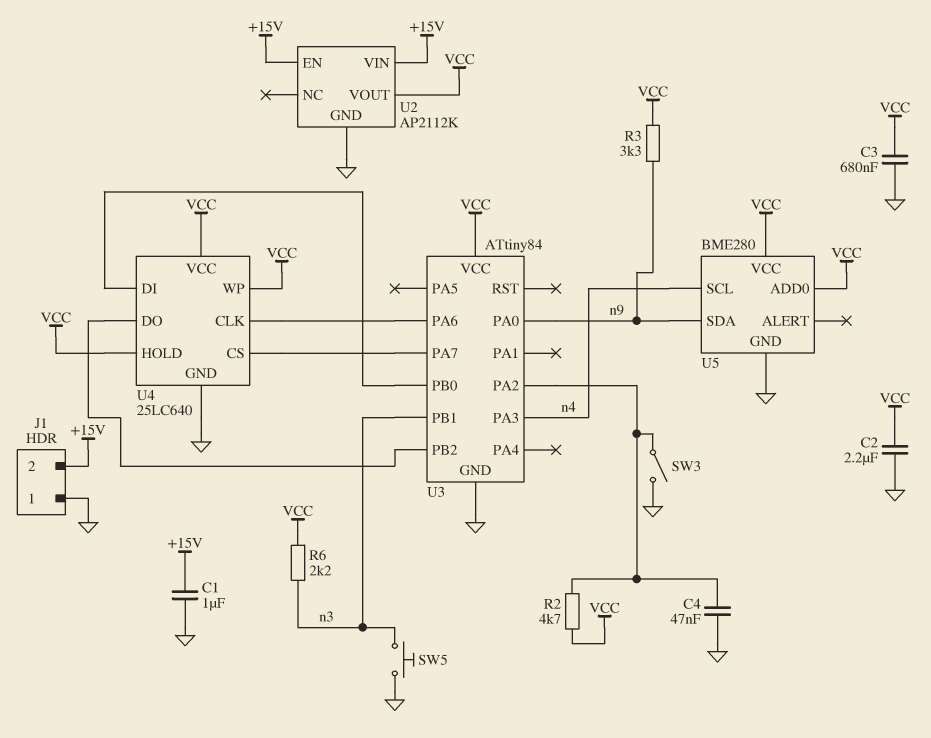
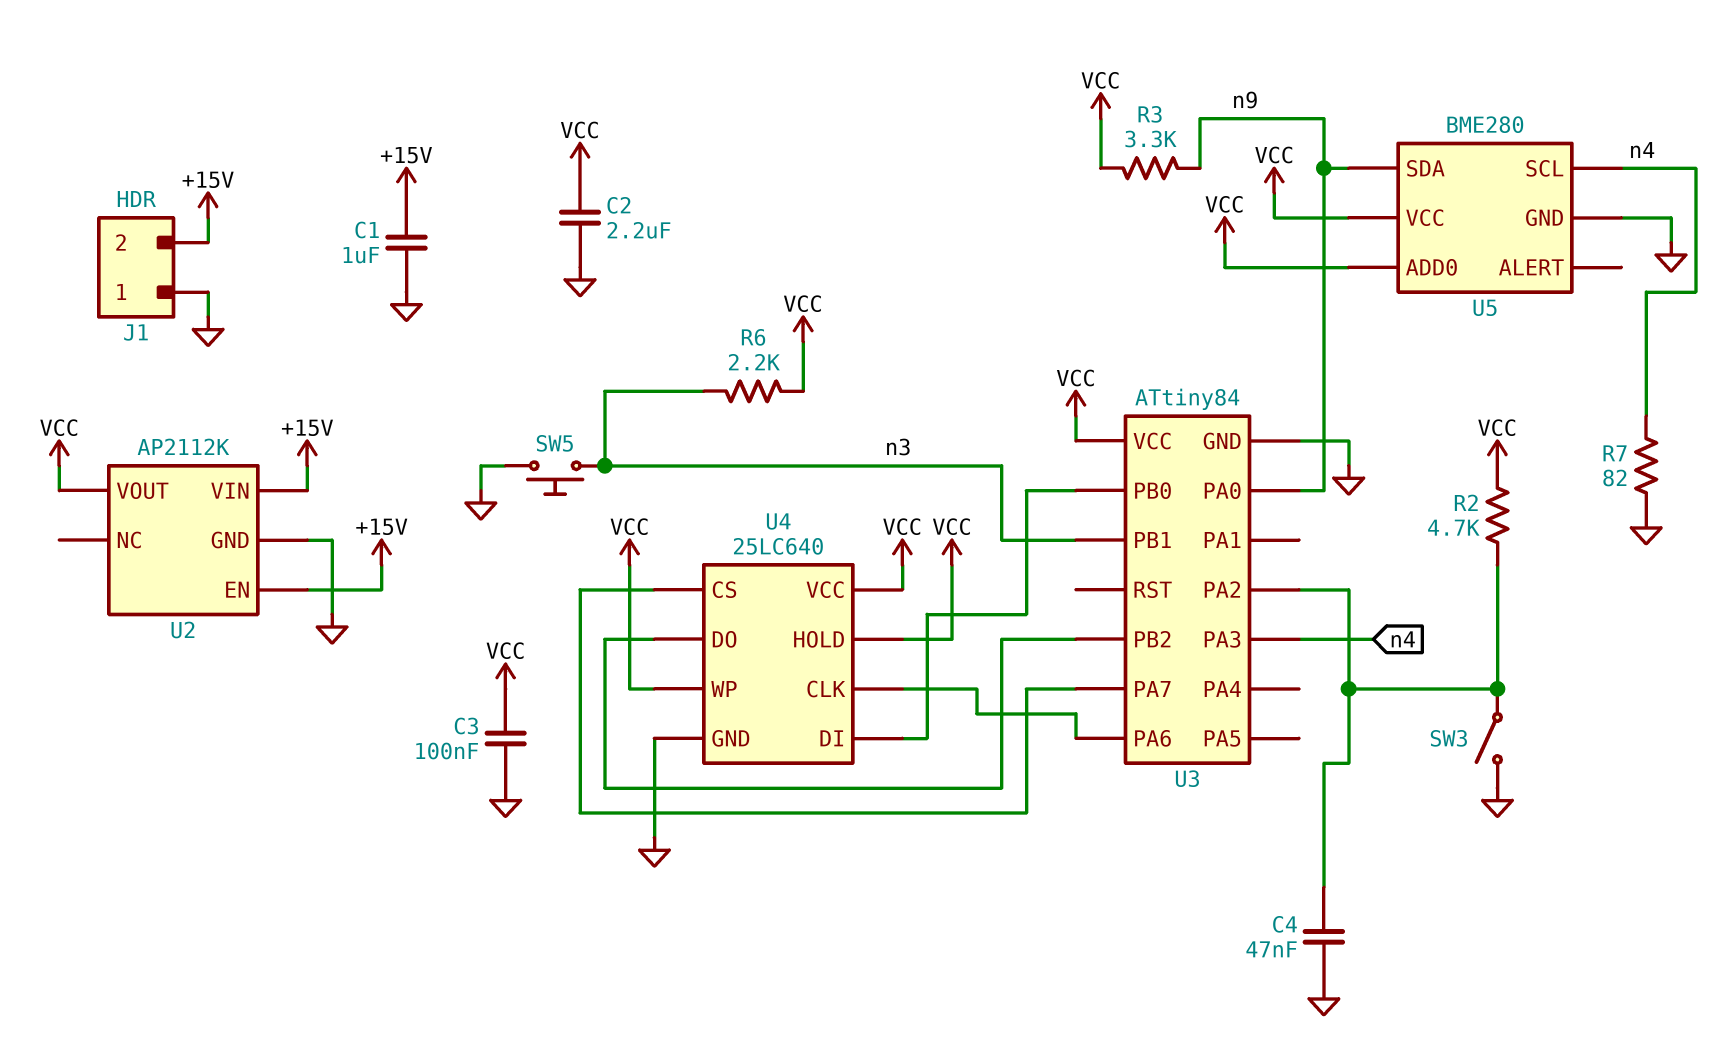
C3: 680nF (GND, VCC) -> 100nF (GND, VCC)
R7: none -> 82 (GND, n4)

